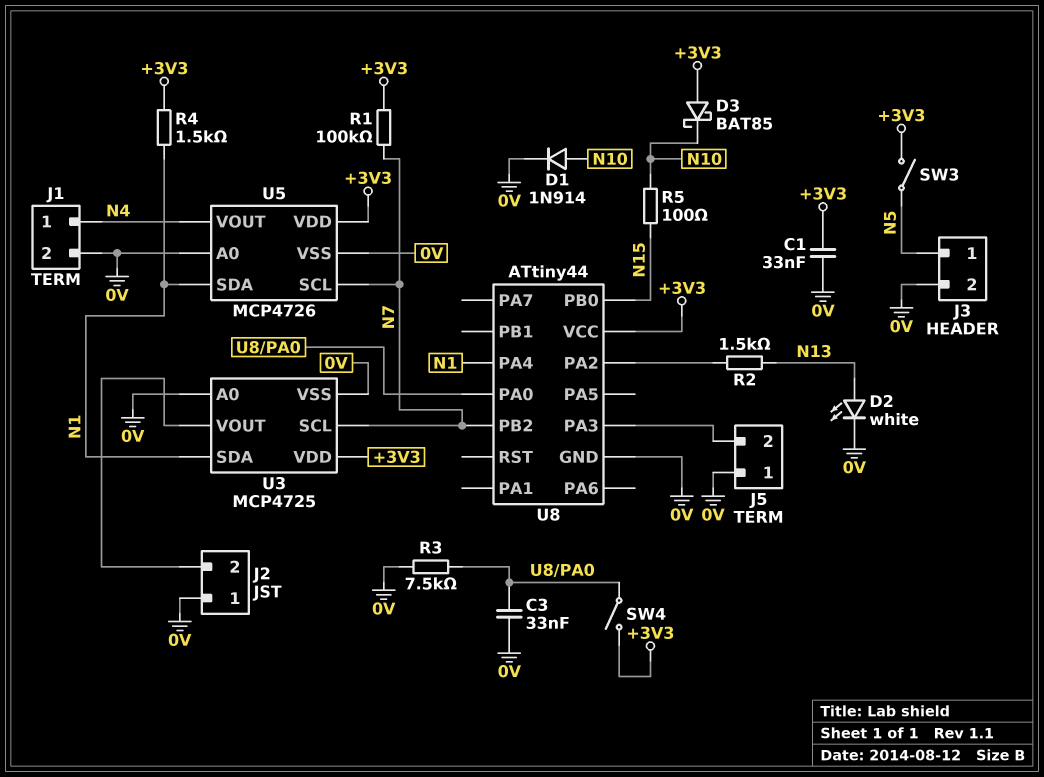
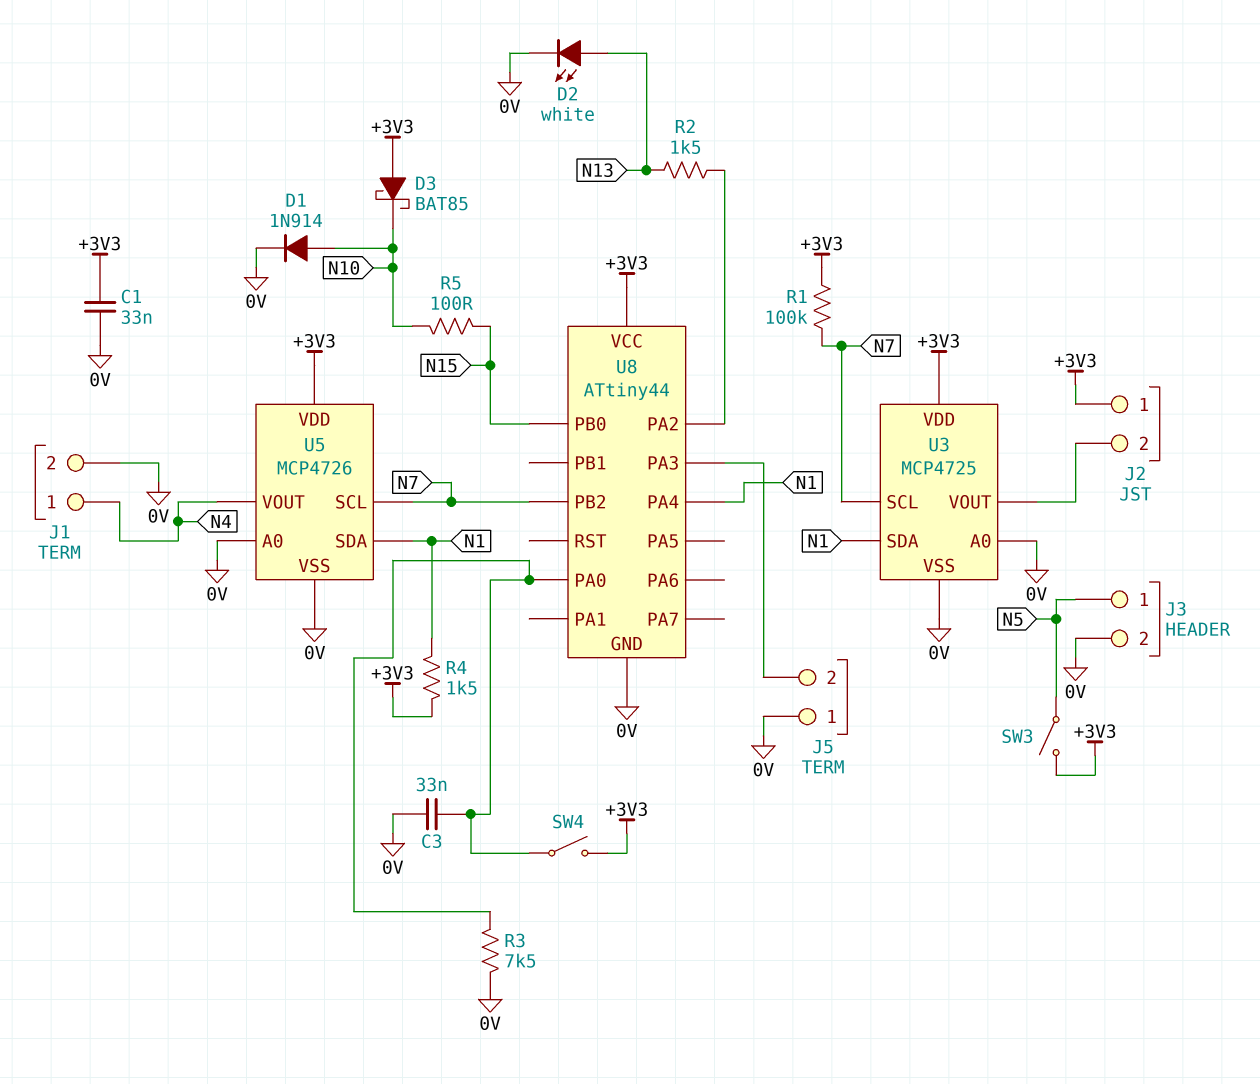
J2 pin 1: 0V -> +3V3

